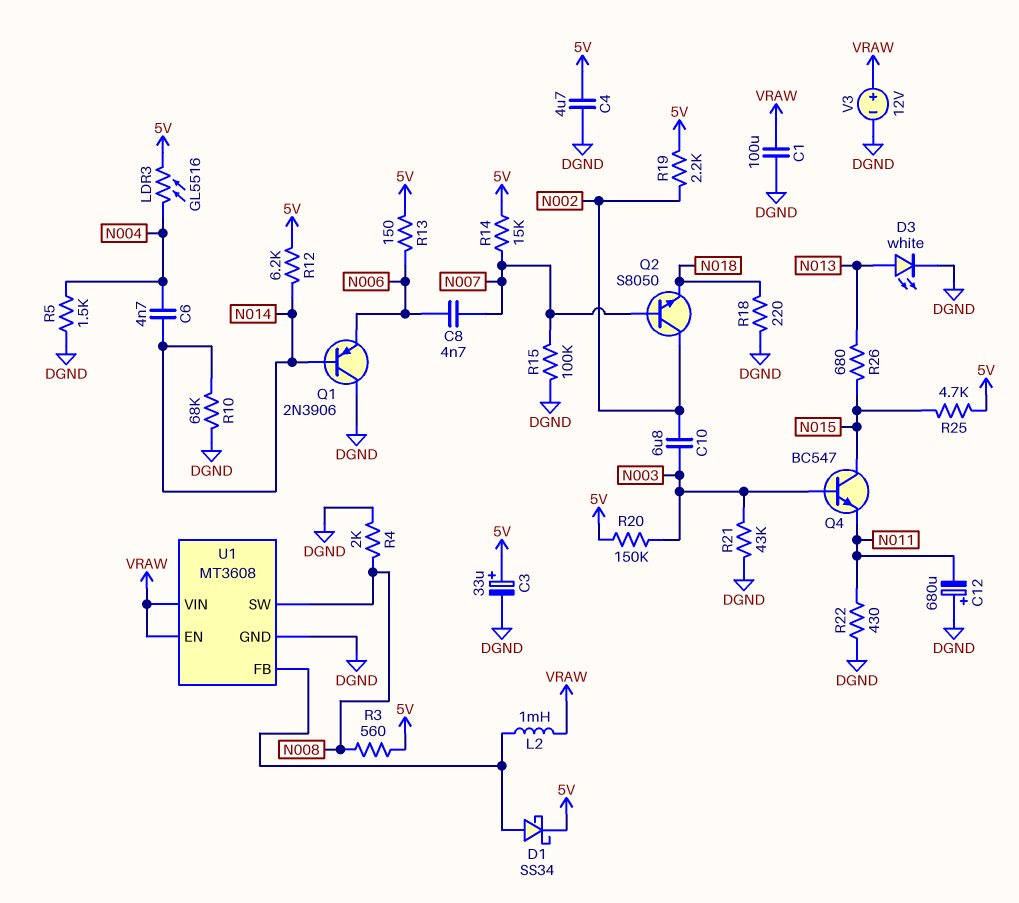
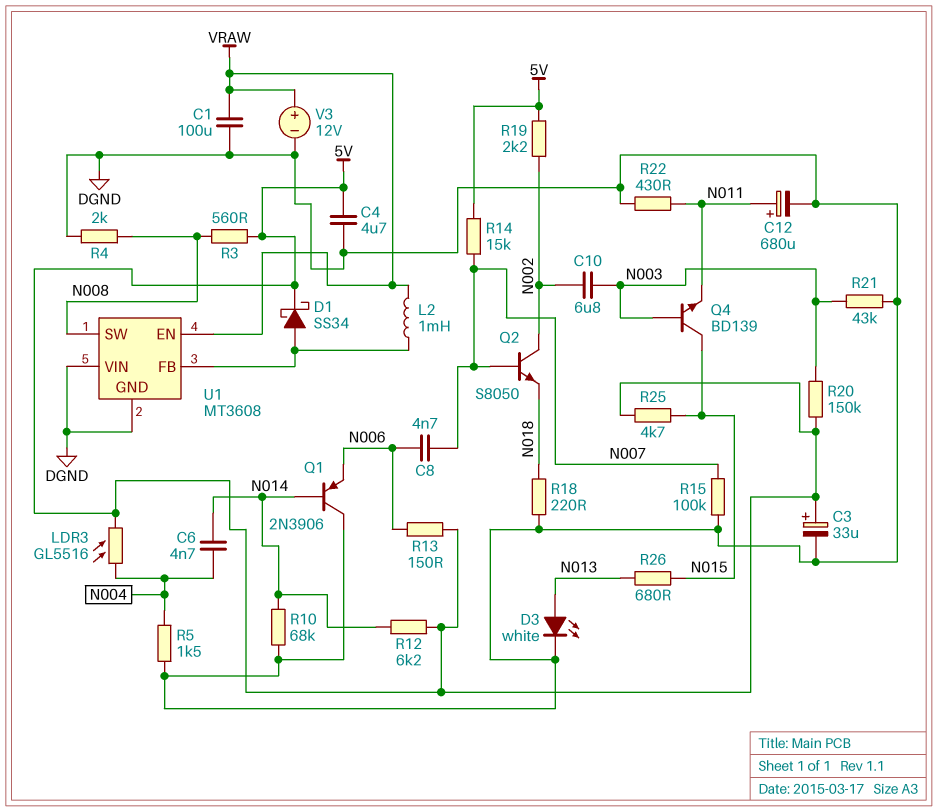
C12: 680uF (plus DGND, minus N011) -> 680uF (plus N011, minus DGND)
Q4: NPN BC547 (B N003, C N015, E N011) -> NPN BD139 (B N003, C N015, E N011)
U1 pin VIN: VRAW -> DGND

